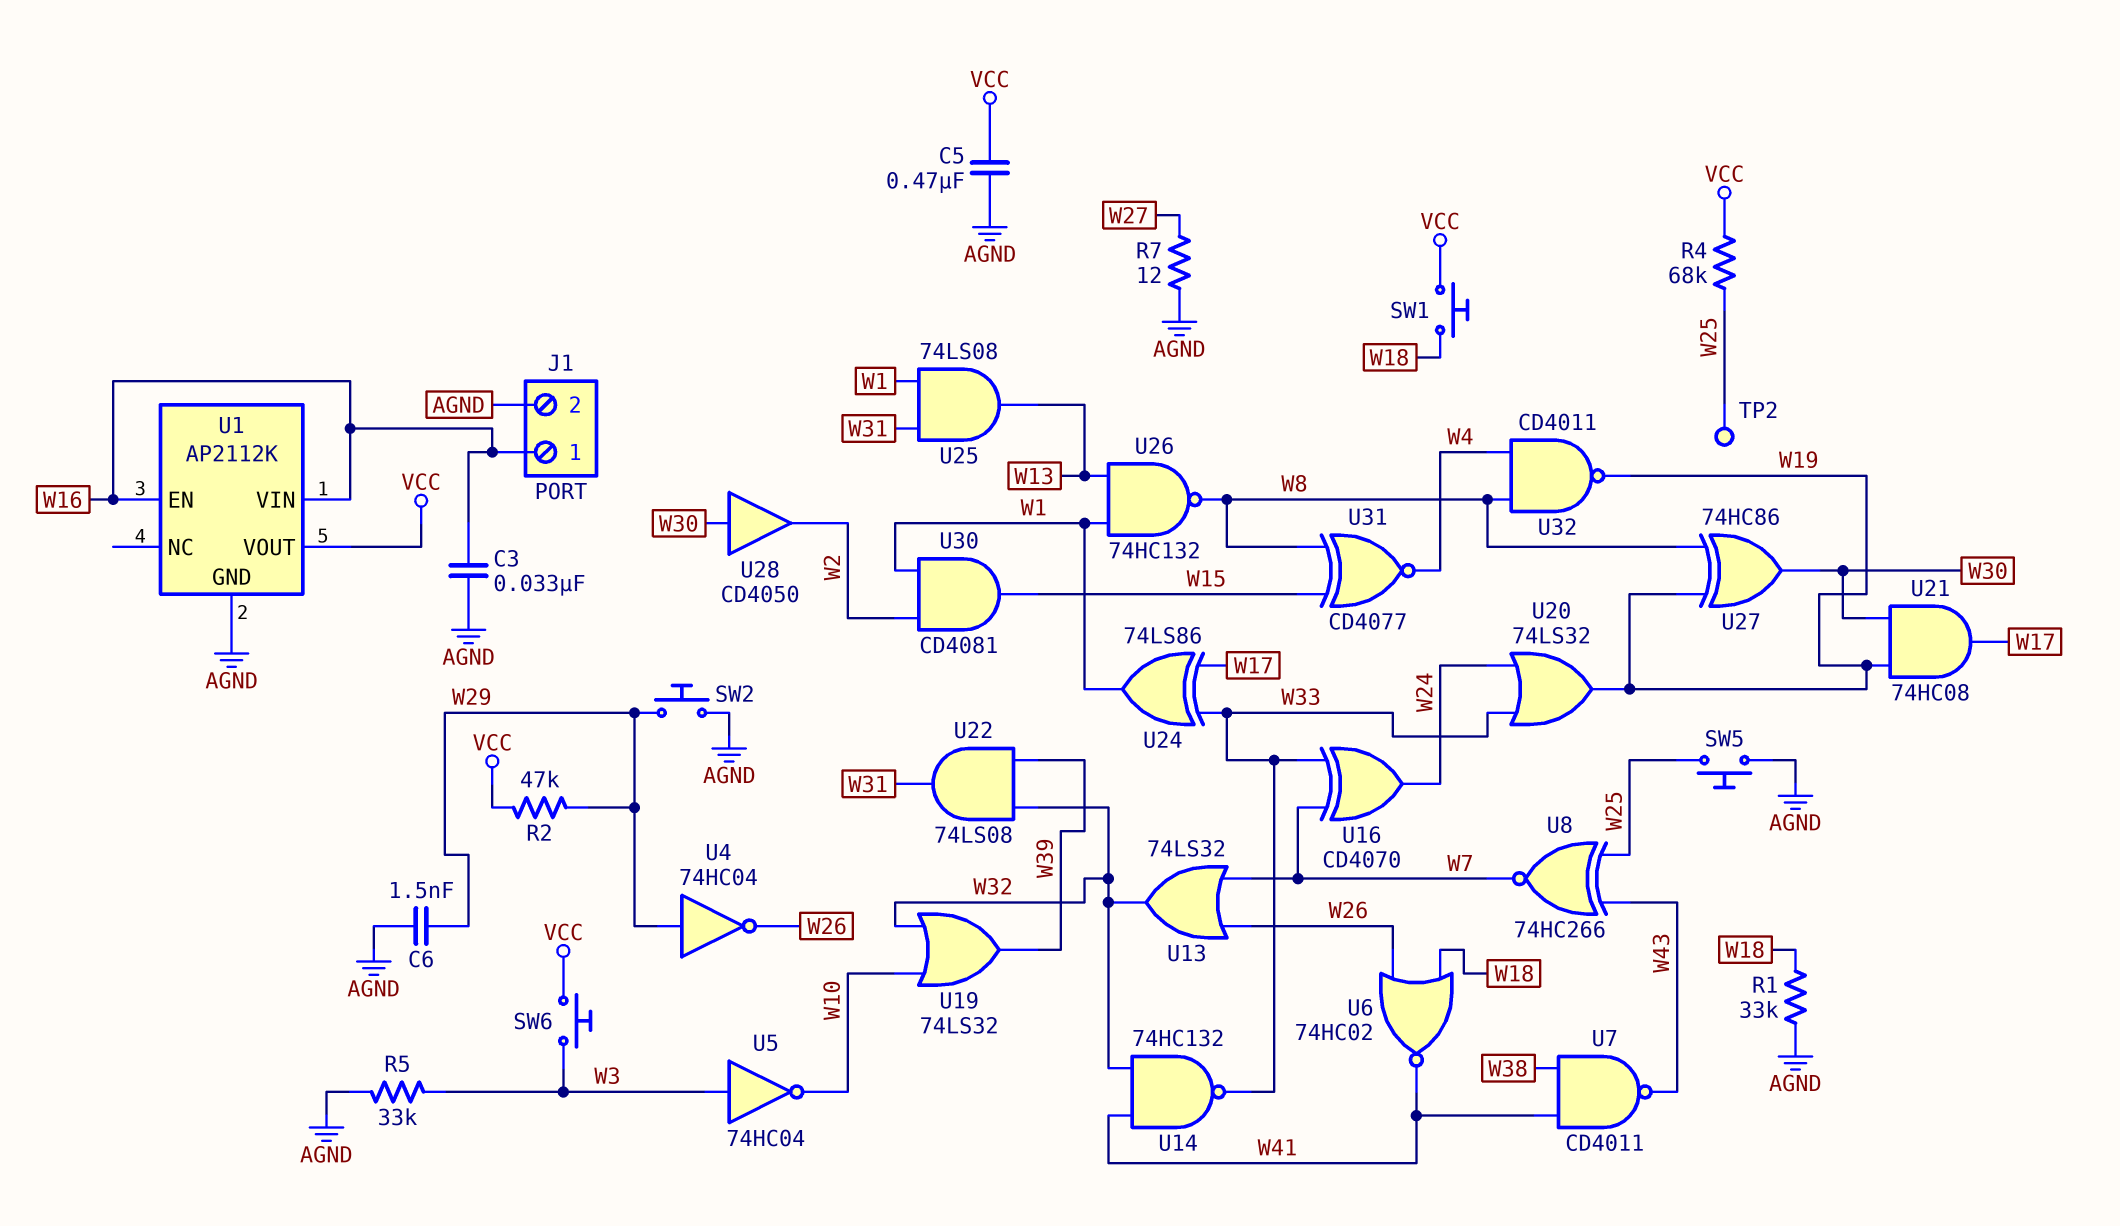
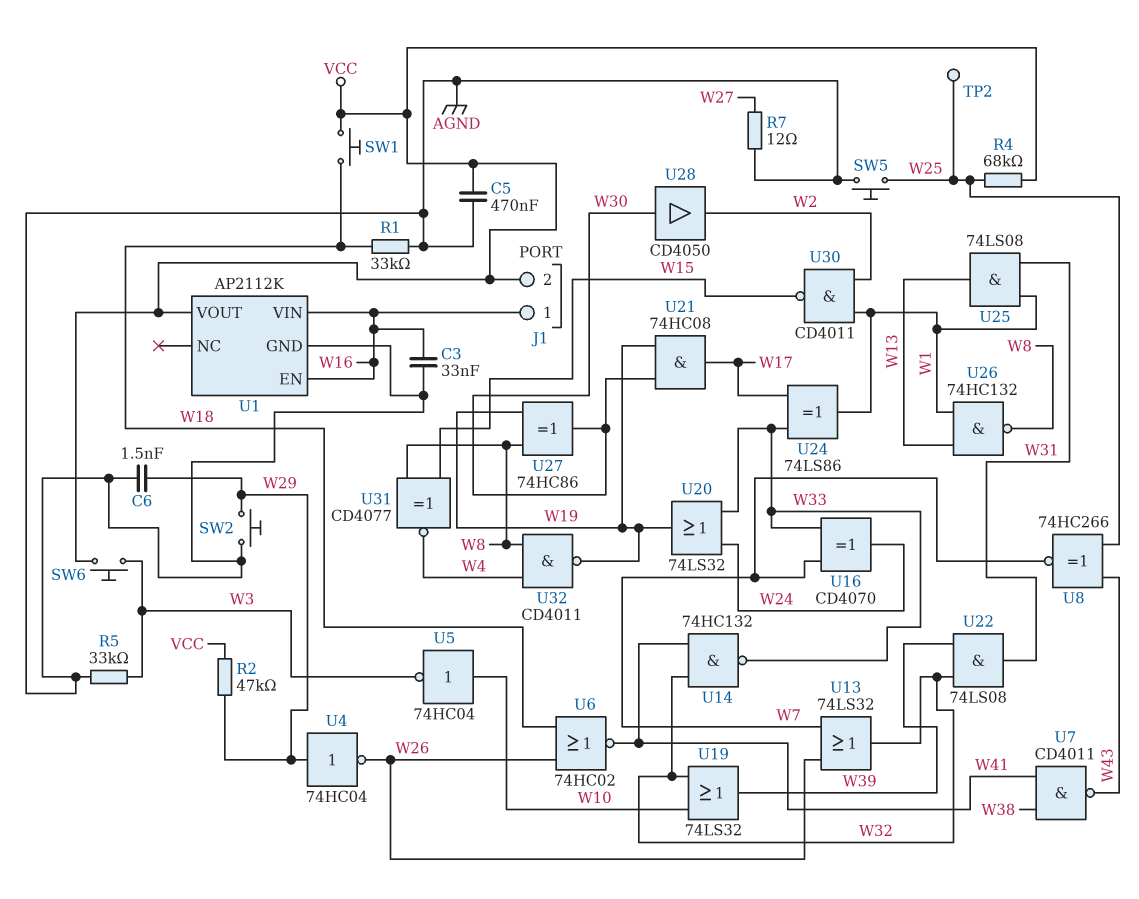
J1 pin 2: AGND -> VCC
U5: NOT 74HC04 (in W3, out W10) -> NOT 74HC04 (in W10, out W3)
U30: AND CD4081 (in W1, in W2, out W15) -> NAND CD4011 (in W1, in W2, out W15)

